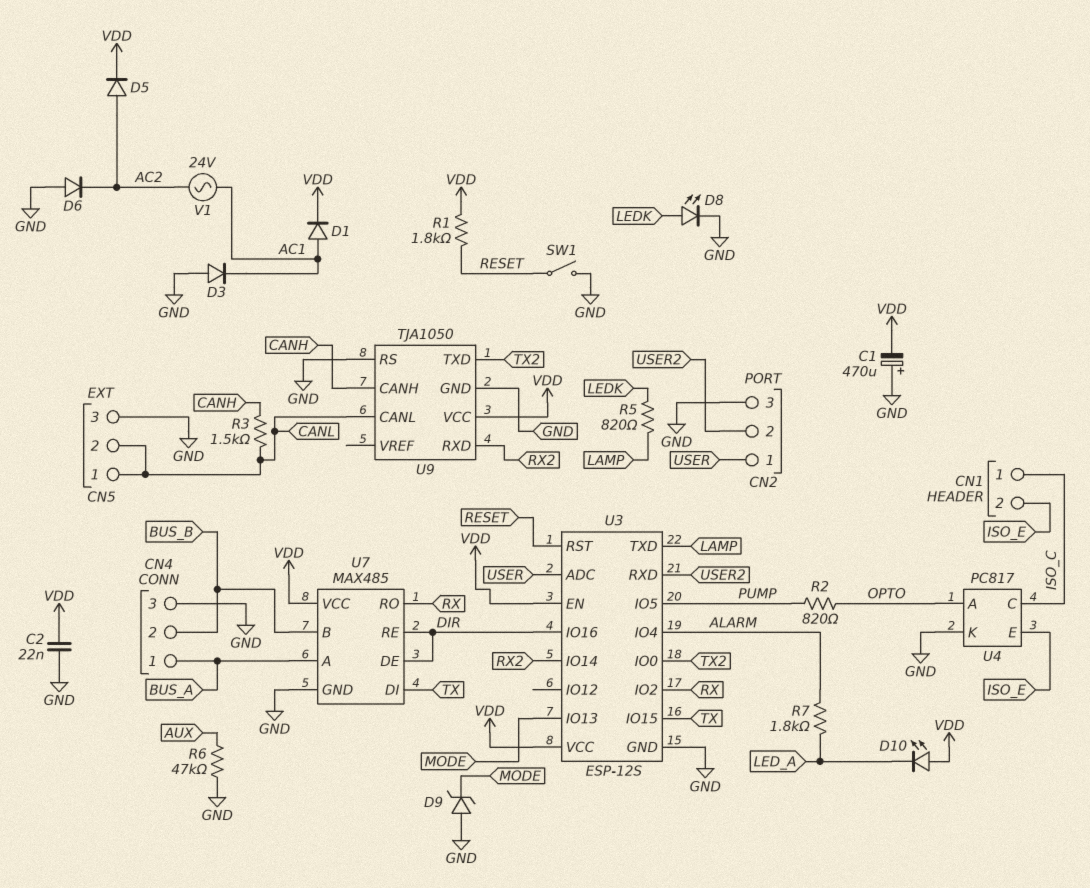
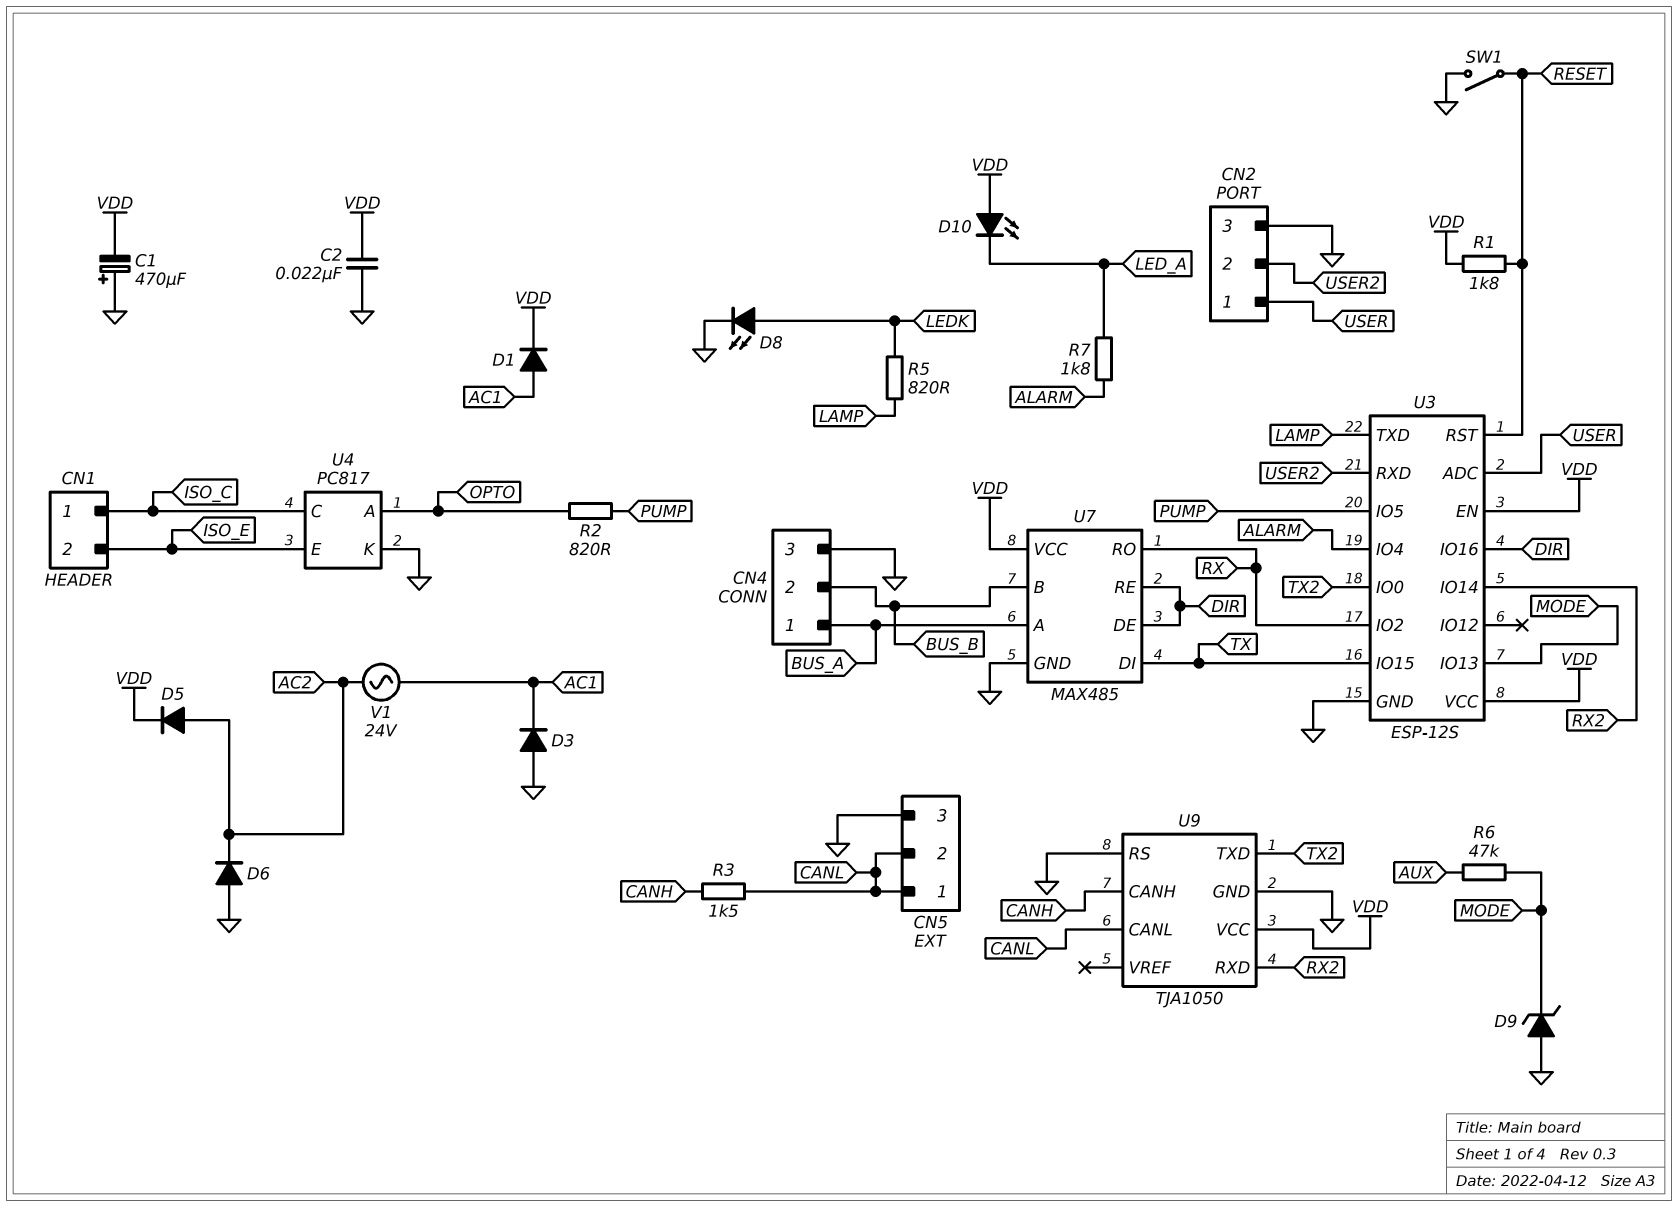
R6: 47k (AUX, GND) -> 47k (AUX, MODE)

